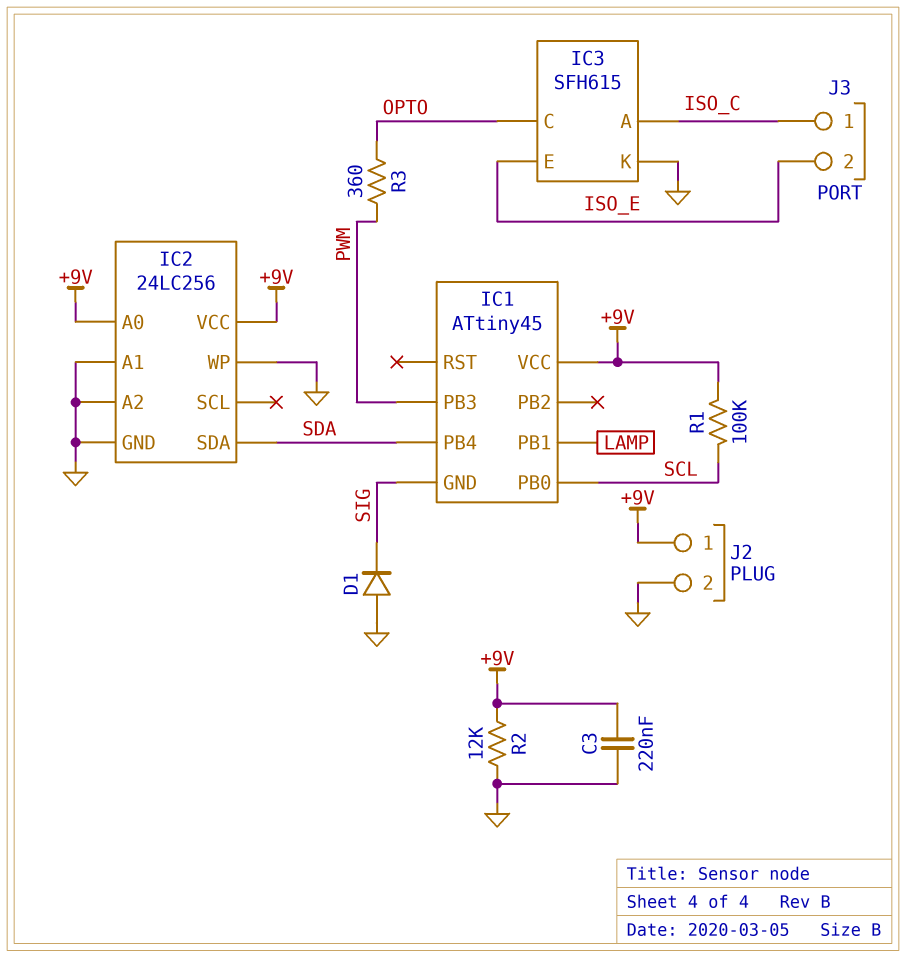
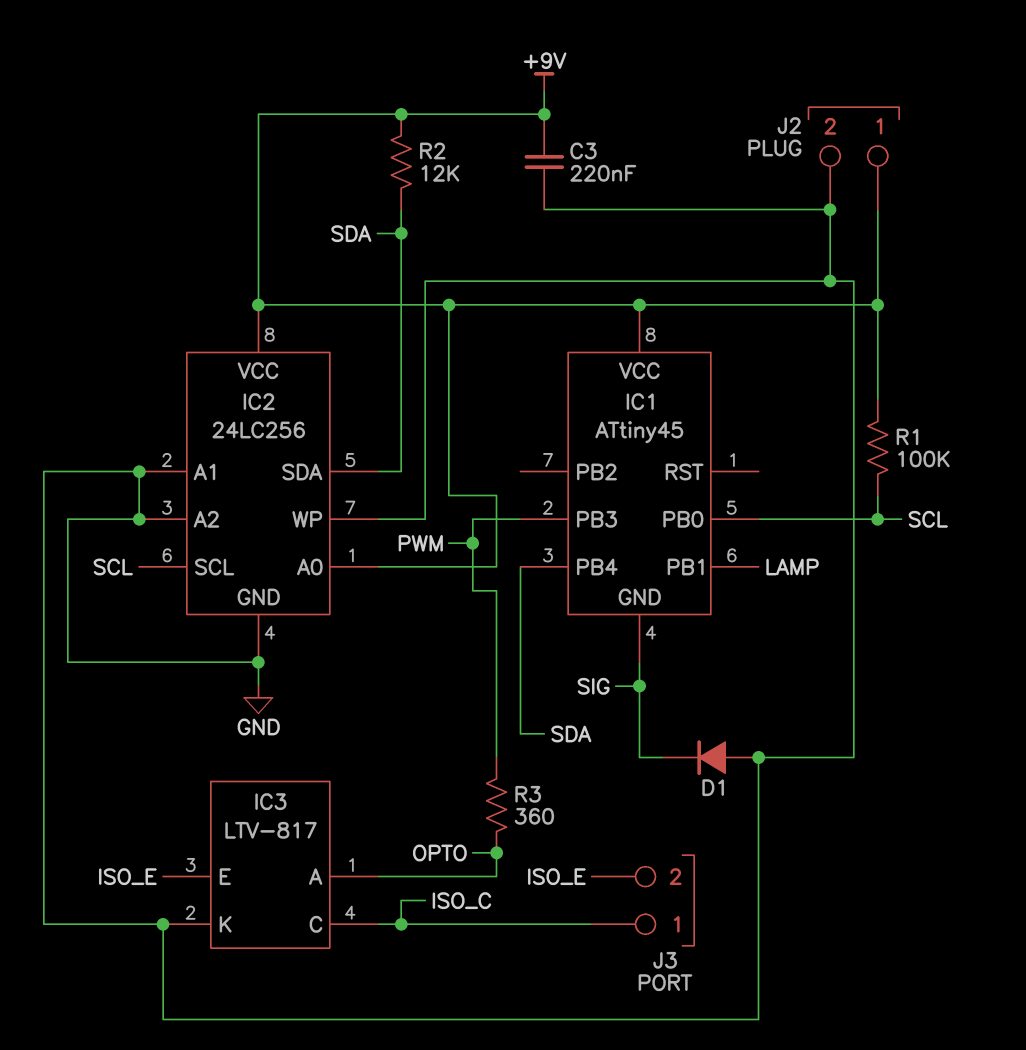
IC2 pin SCL: none -> SCL
IC3: SFH615 -> LTV-817
IC3 pin A: ISO_C -> OPTO
IC3 pin C: OPTO -> ISO_C
R2: 12k (+9V, GND) -> 12k (+9V, SDA)

